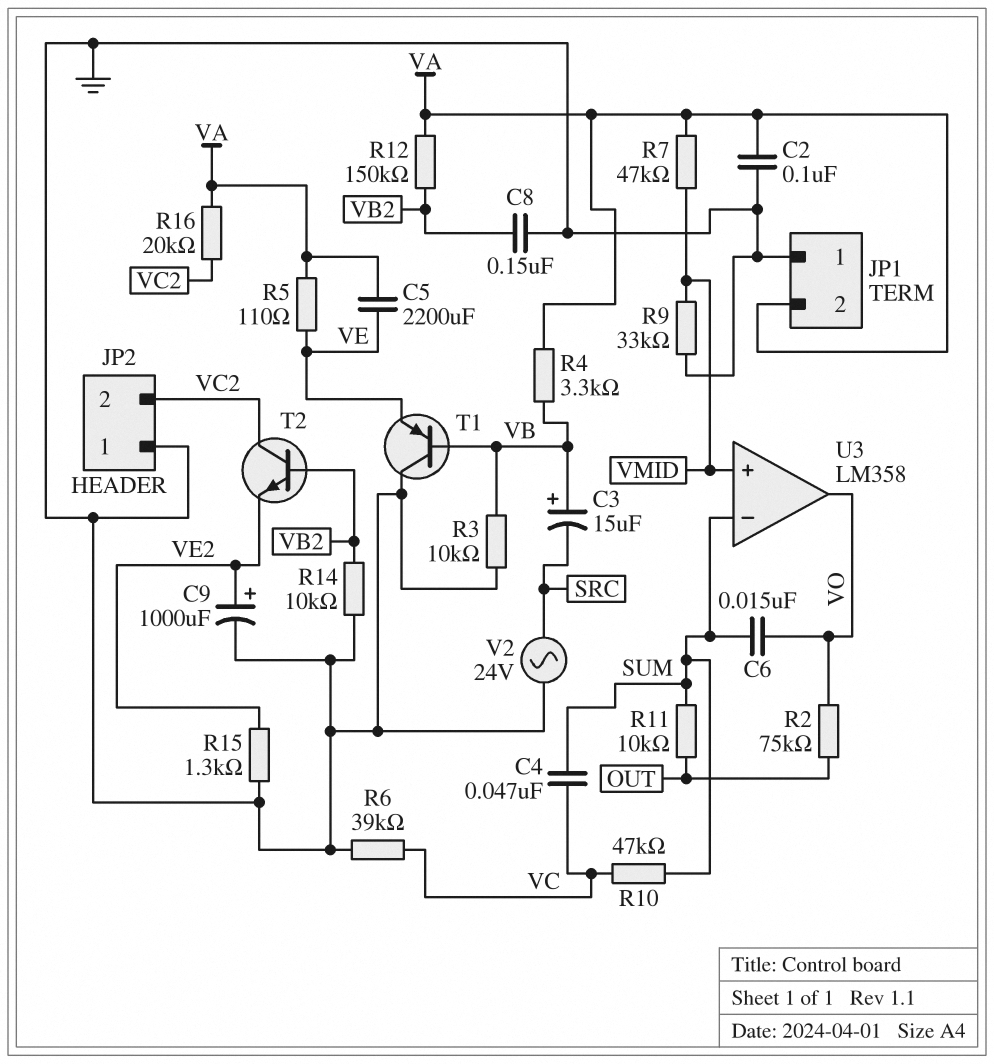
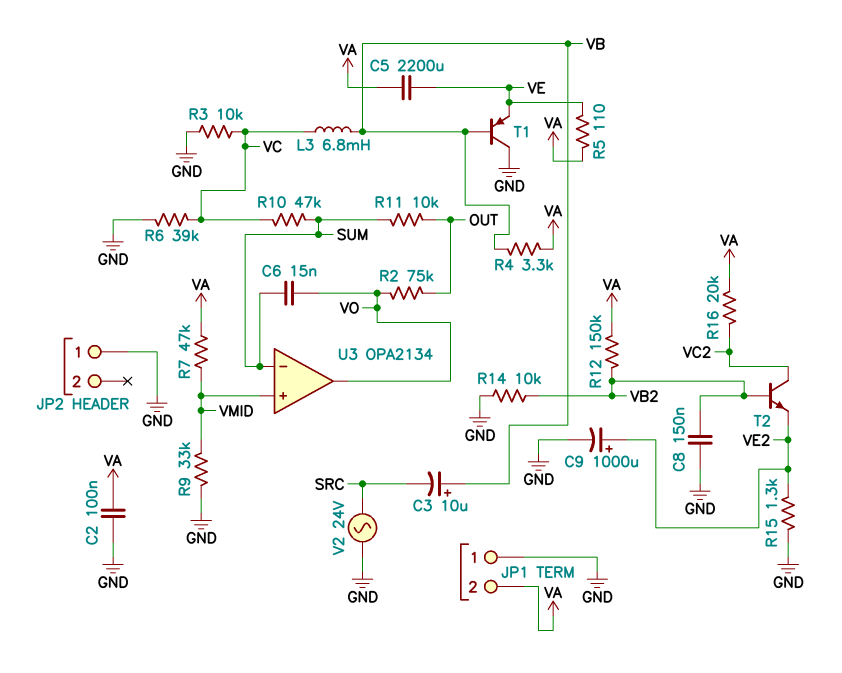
C3: 15uF (plus VB, minus SRC) -> 10uF (plus VB, minus SRC)
C4: 47nF (SUM, VC) -> none
JP2 pin 2: VC2 -> none
L3: none -> 6.8mH (VB, VC)
R3: 10k (GND, VB) -> 10k (GND, VC)
U3: LM358 -> OPA2134

